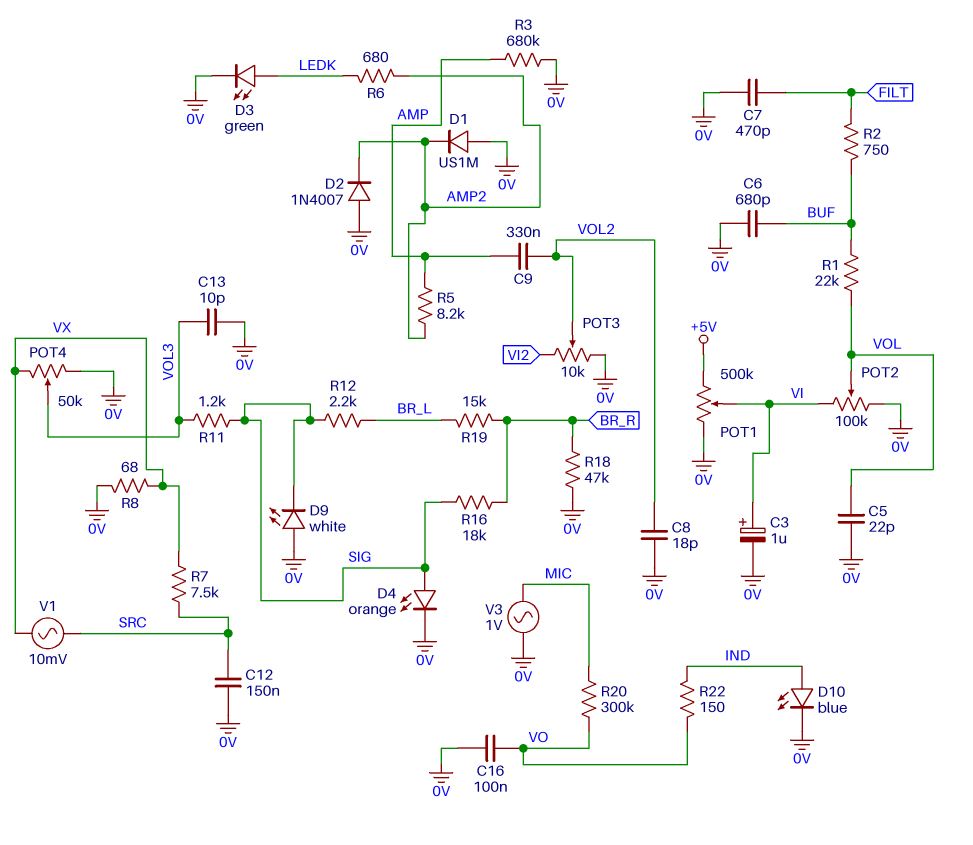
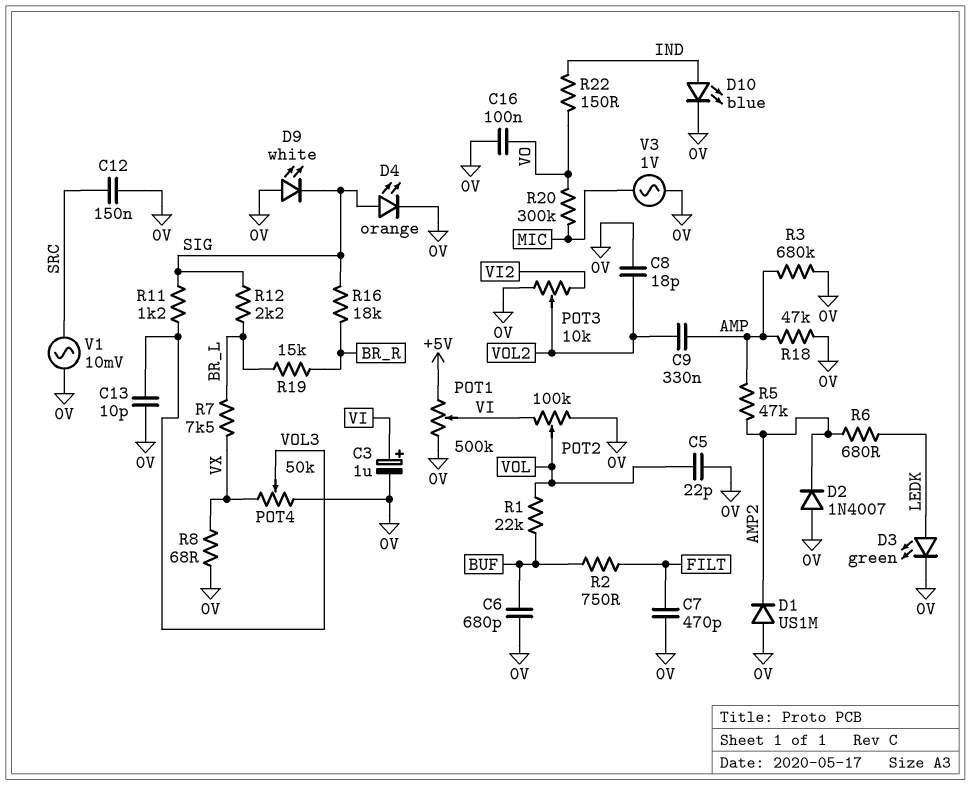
R5: 8.2k (AMP, AMP2) -> 47k (AMP, AMP2)
R7: 7.5k (SRC, VX) -> 7.5k (BR_L, VX)
R18: 47k (0V, BR_R) -> 47k (0V, AMP)
V1: AC 10mV (SRC, VX) -> AC 10mV (0V, SRC)

